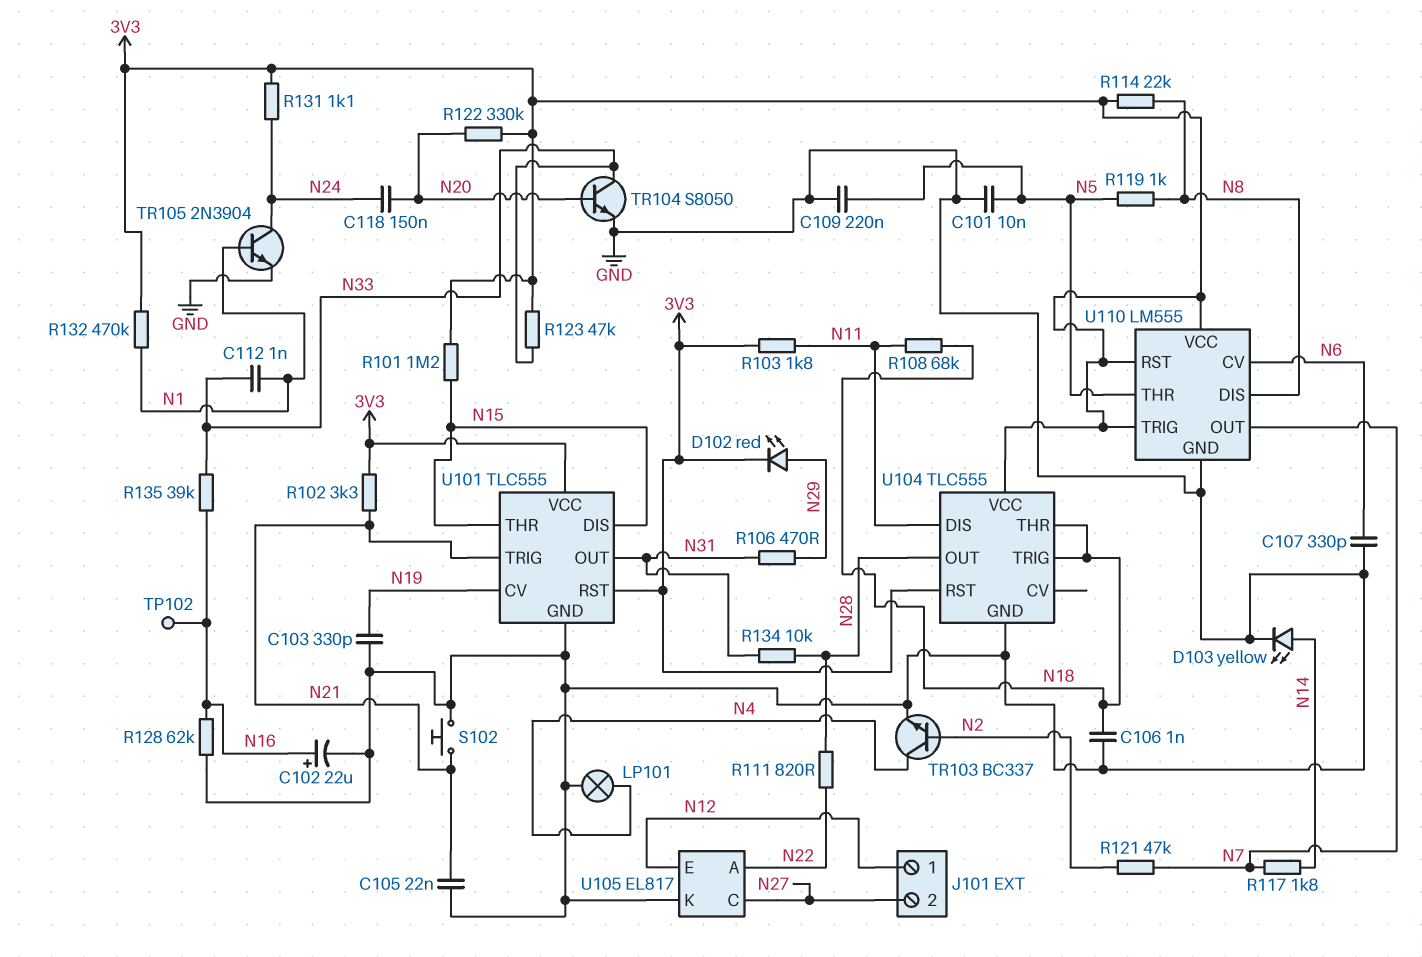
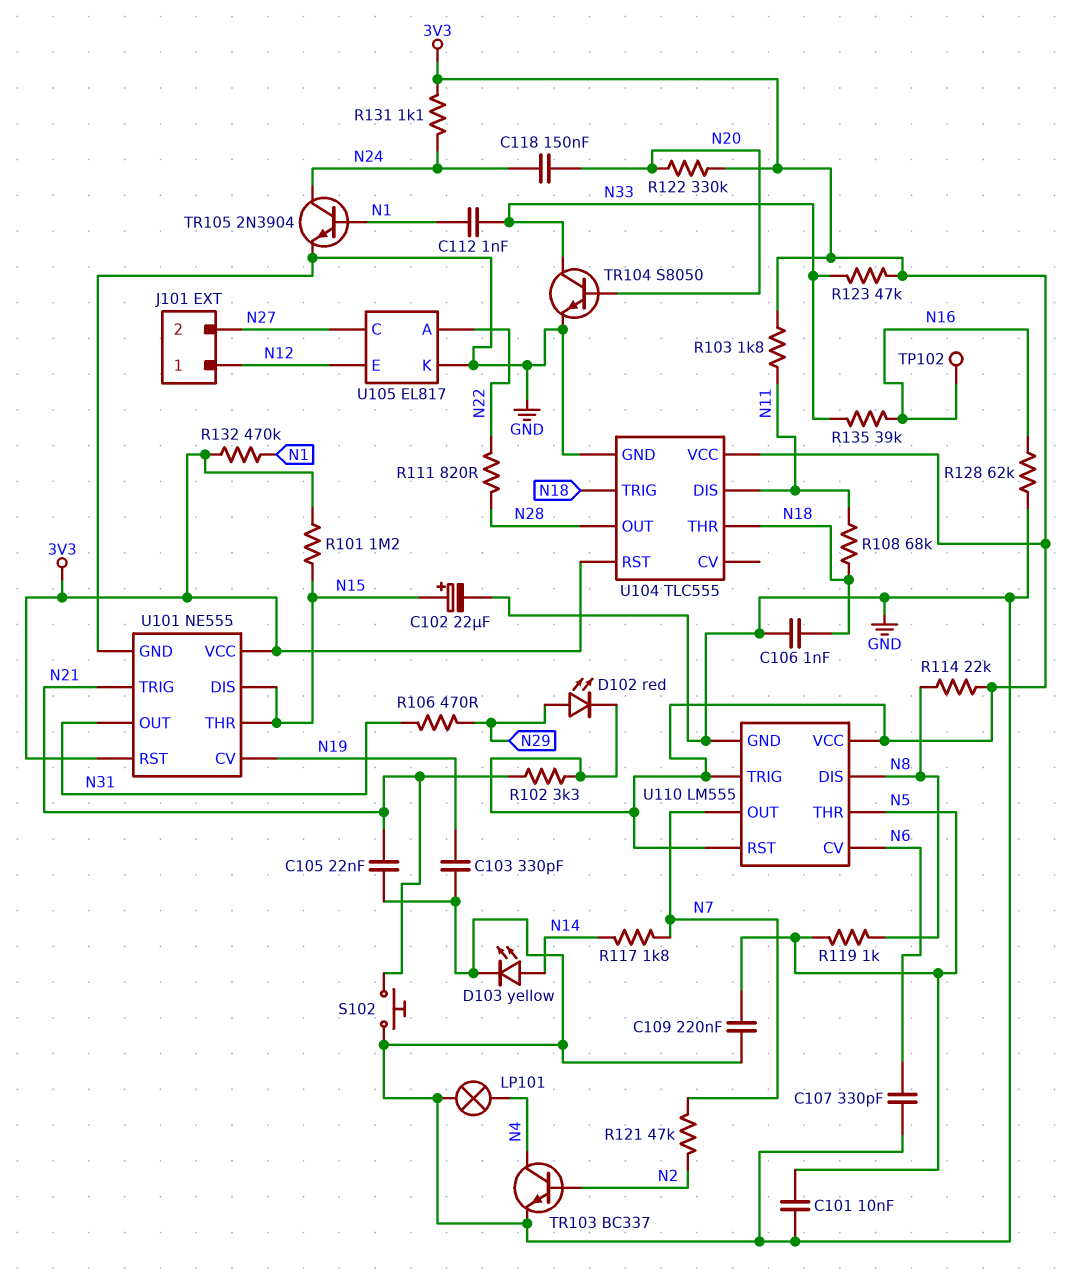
C102: 22uF (plus N16, minus GND) -> 22uF (plus N15, minus GND)
R134: 10k (N28, N31) -> none
U101: TLC555 -> NE555

